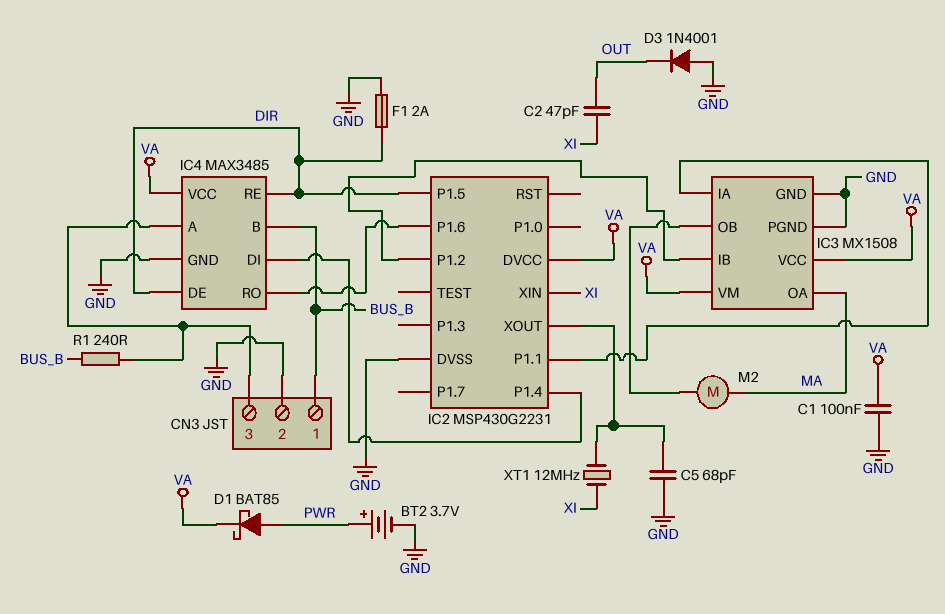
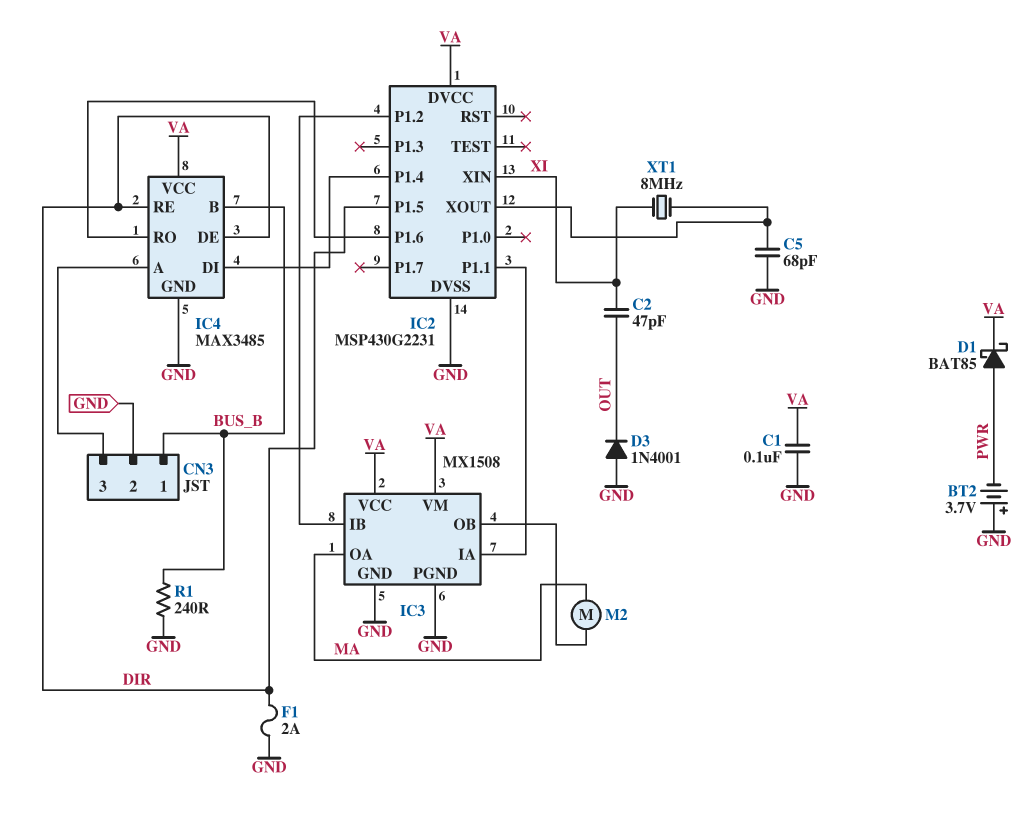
BT2: 3.7V (plus PWR, minus GND) -> 3.7V (plus GND, minus PWR)
R1: 240 (BUS_B, CN3/3) -> 240 (BUS_B, GND)
XT1: 12MHz (IC2/XOUT, XI) -> 8MHz (IC2/XOUT, XI)

